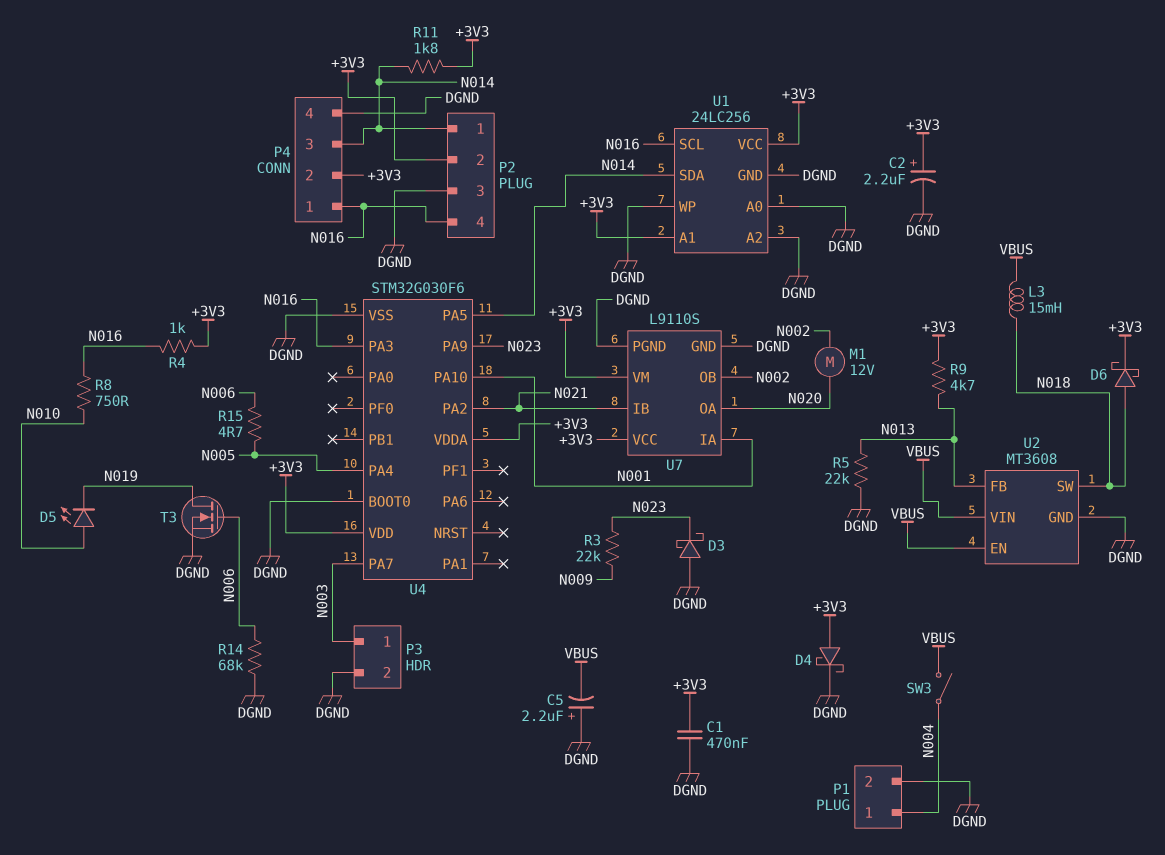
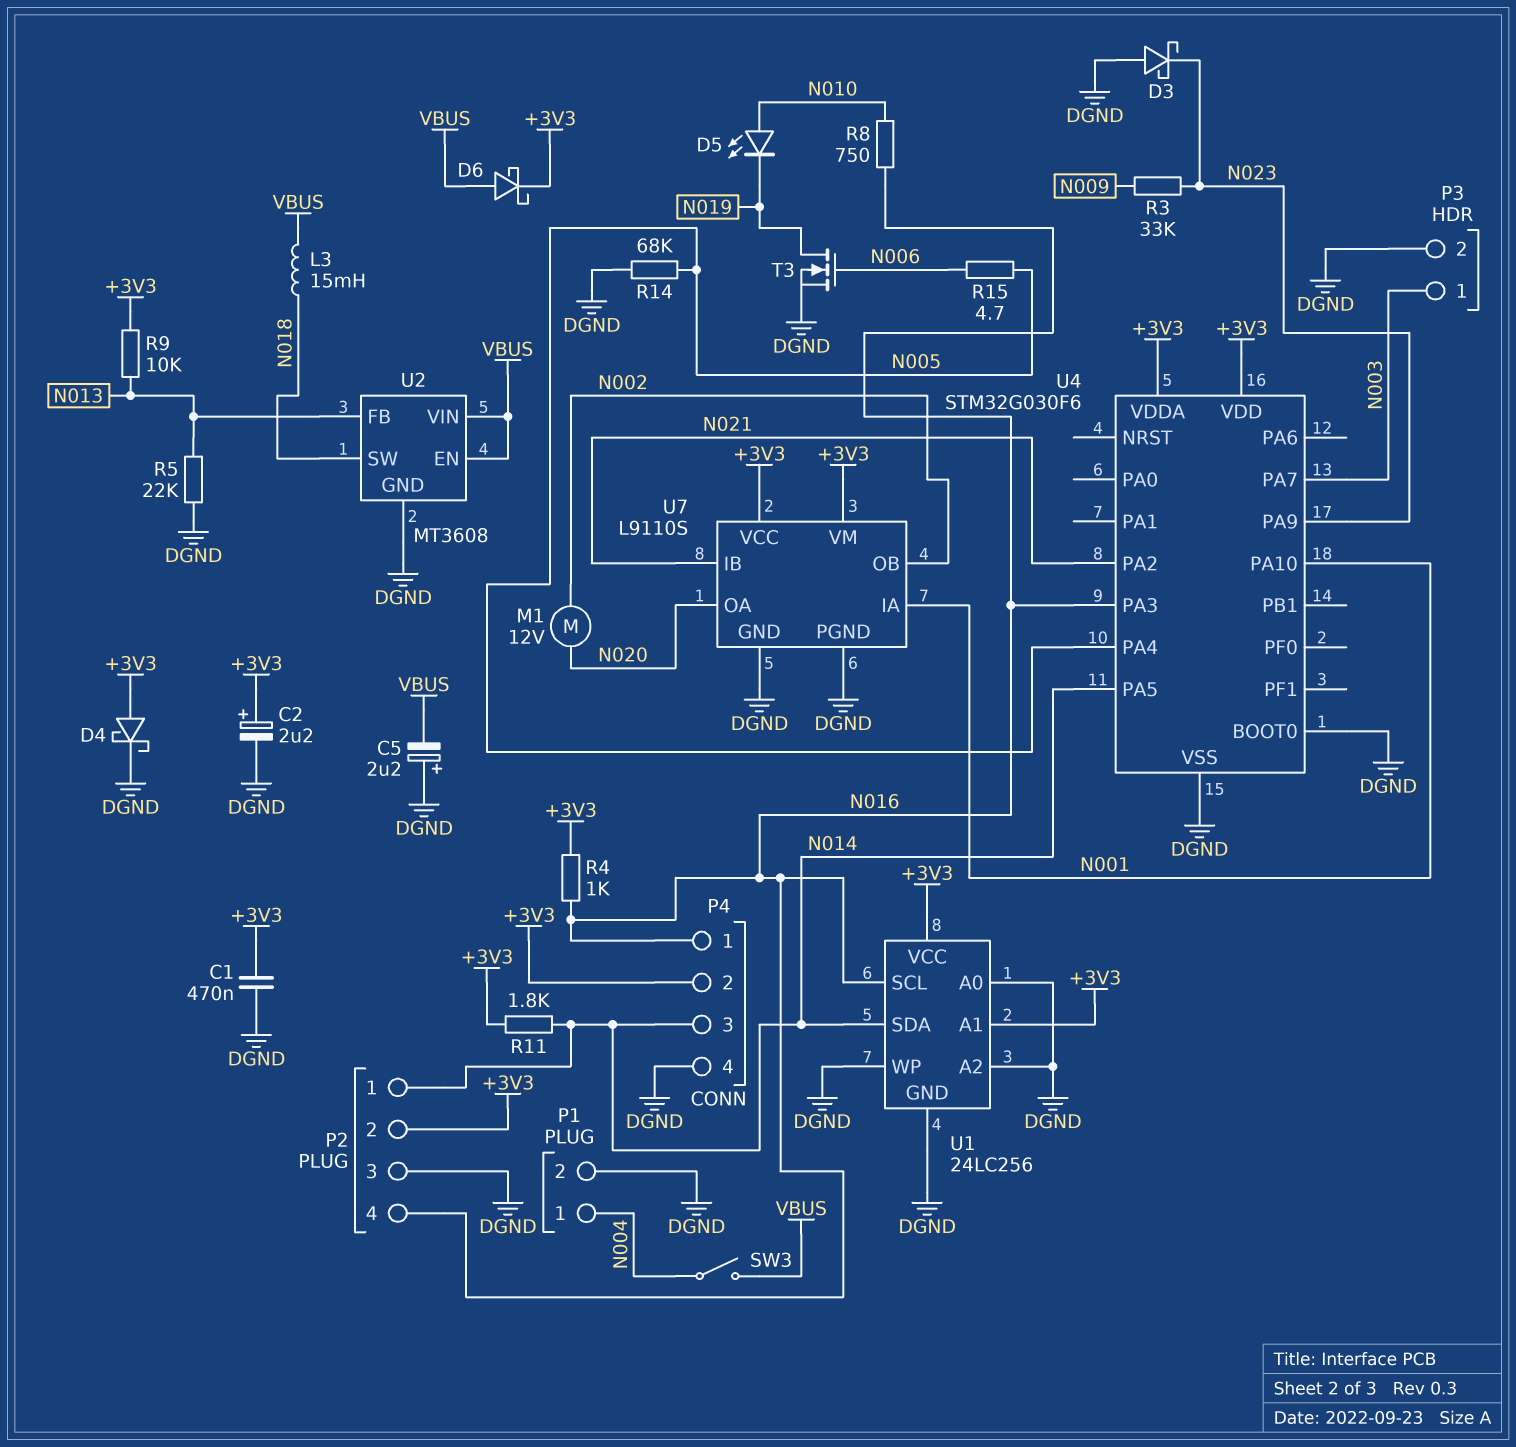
D6: schottky (A N018, K +3V3) -> schottky (A VBUS, K +3V3)
R3: 22k (N009, N023) -> 33k (N009, N023)
R9: 4.7k (+3V3, N013) -> 10k (+3V3, N013)
R14: 68k (DGND, N006) -> 68k (DGND, N005)

